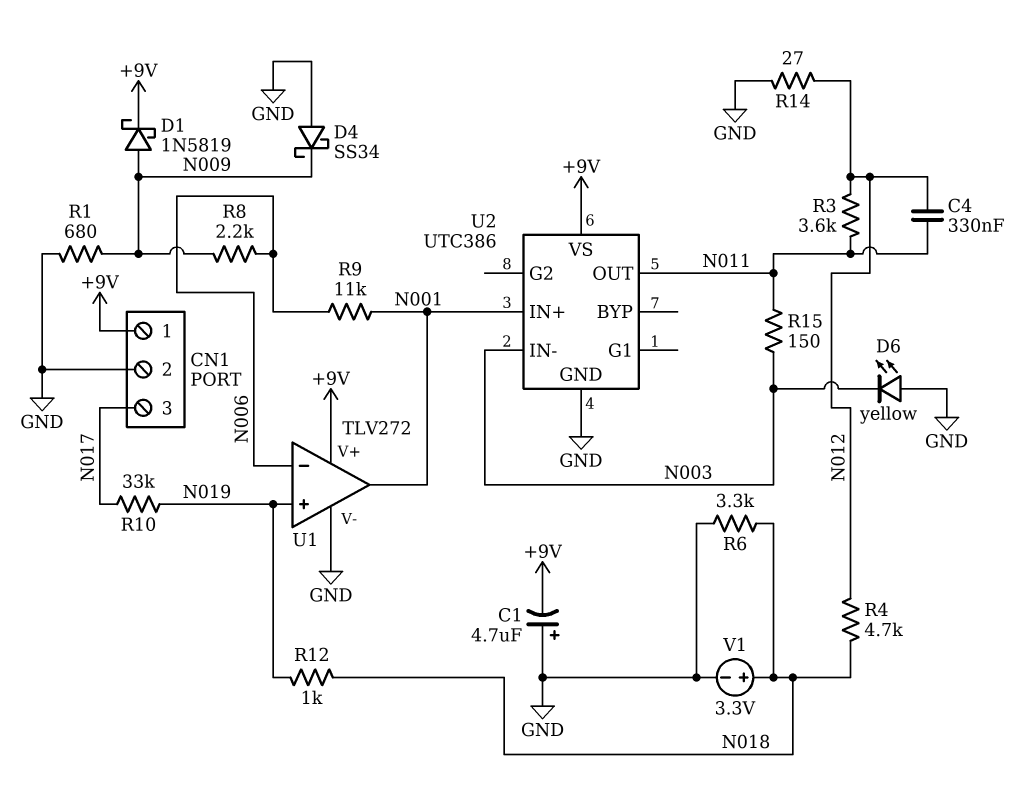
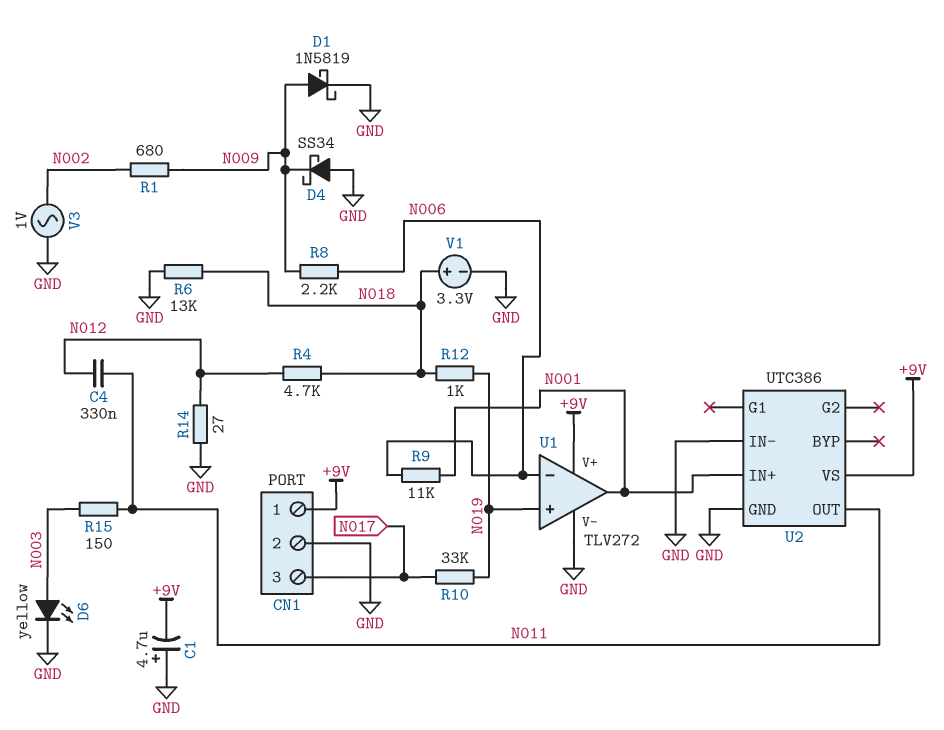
D1: schottky 1N5819 (A N009, K +9V) -> schottky 1N5819 (A N009, K GND)
D6: LED yellow (A GND, K N003) -> LED yellow (A N003, K GND)
R1: 680 (GND, N009) -> 680 (N002, N009)
R3: 3.6k (N011, N012) -> none
R6: 3.3k (GND, N018) -> 13k (GND, N018)
U2 pin IN-: N003 -> GND
V3: none -> AC 1V (GND, N002)

